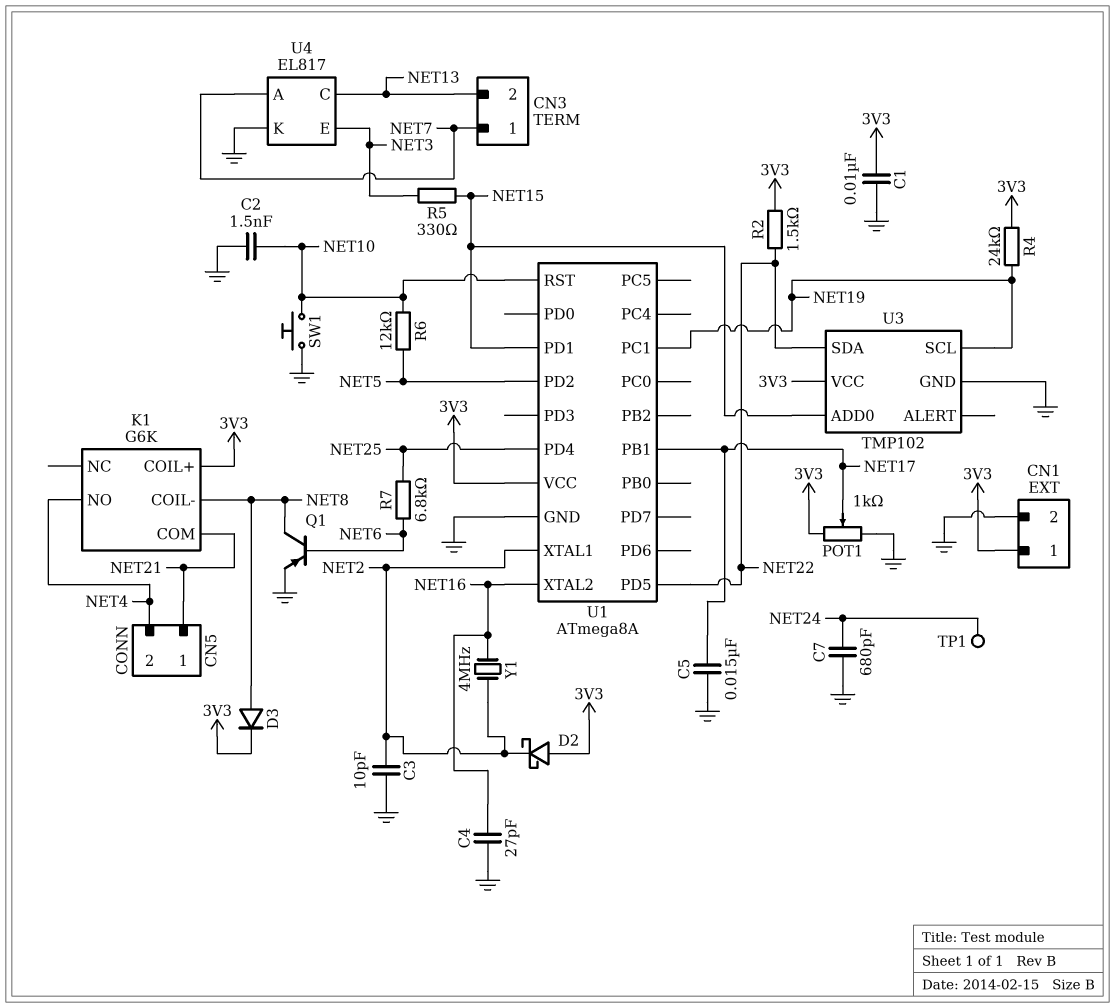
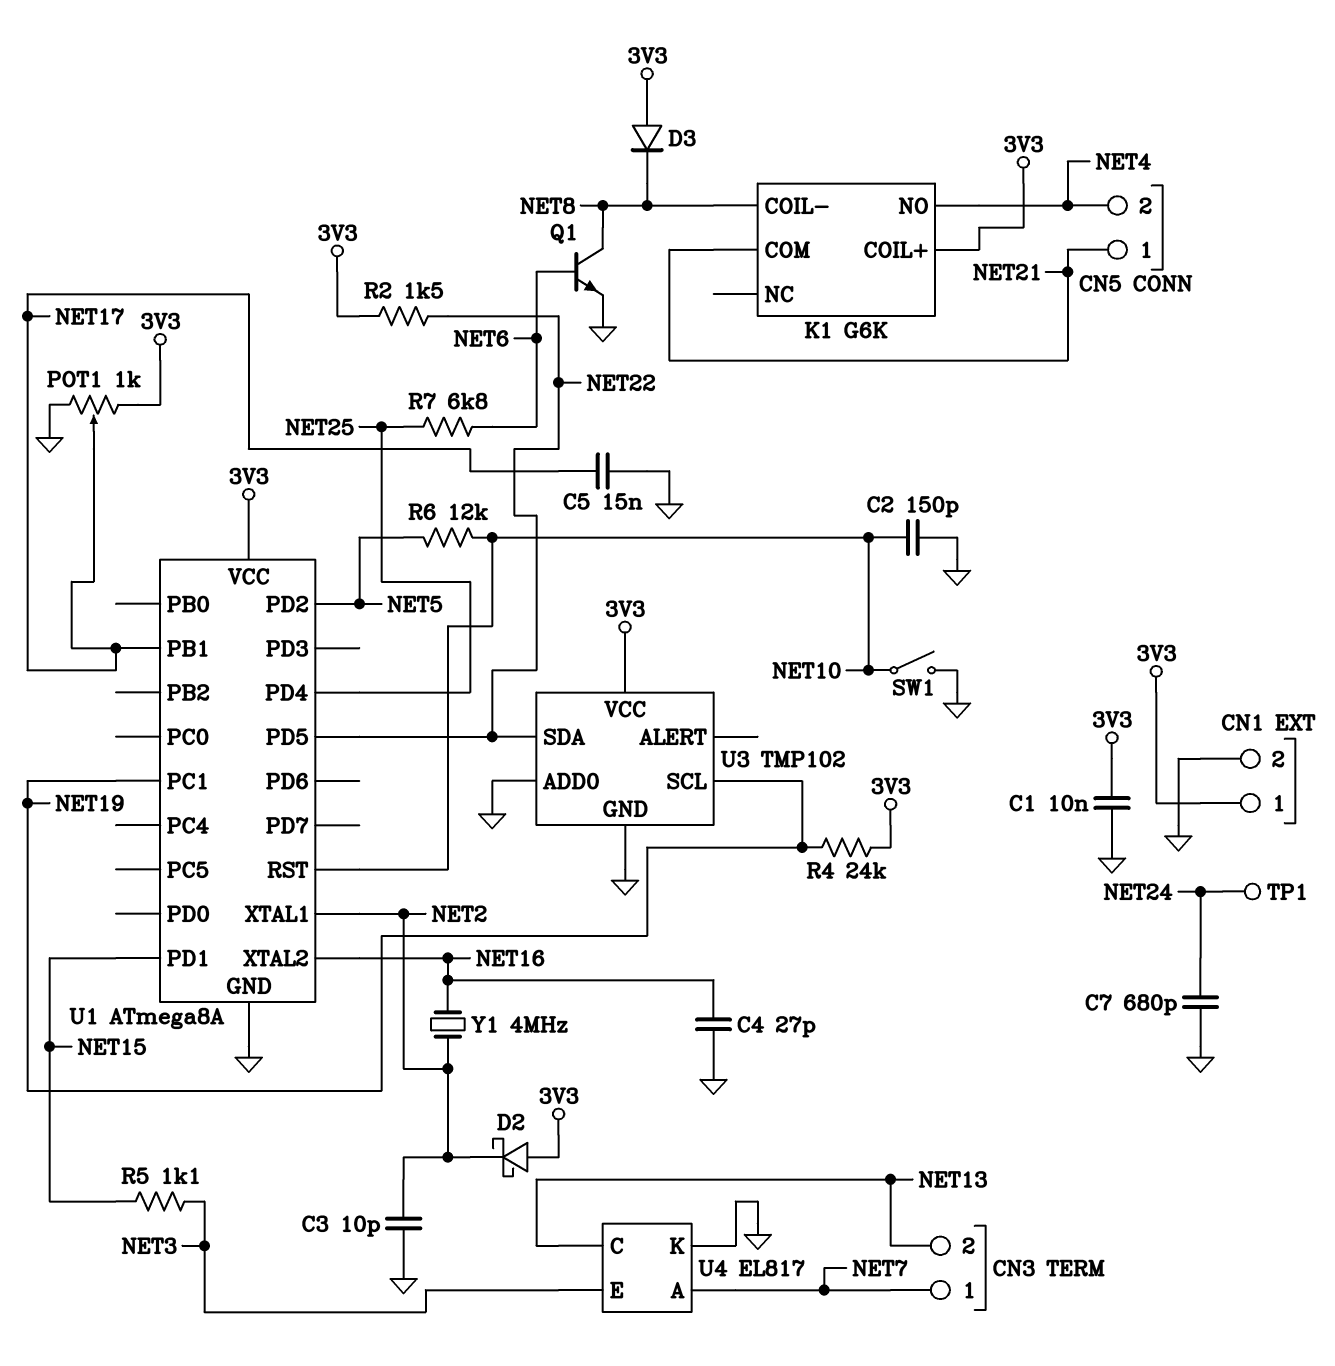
C2: 1.5nF (GND, NET10) -> 150pF (GND, NET10)
D3: diode (A NET8, K 3V3) -> diode (A 3V3, K NET8)
Q1: PNP (B NET6, C NET8, E GND) -> NPN (B NET6, C NET8, E GND)
R5: 330 (NET3, NET15) -> 1.1k (NET3, NET15)
SW1: button (GND, NET10) -> switch (GND, NET10)
U3 pin ADD0: NET15 -> GND

